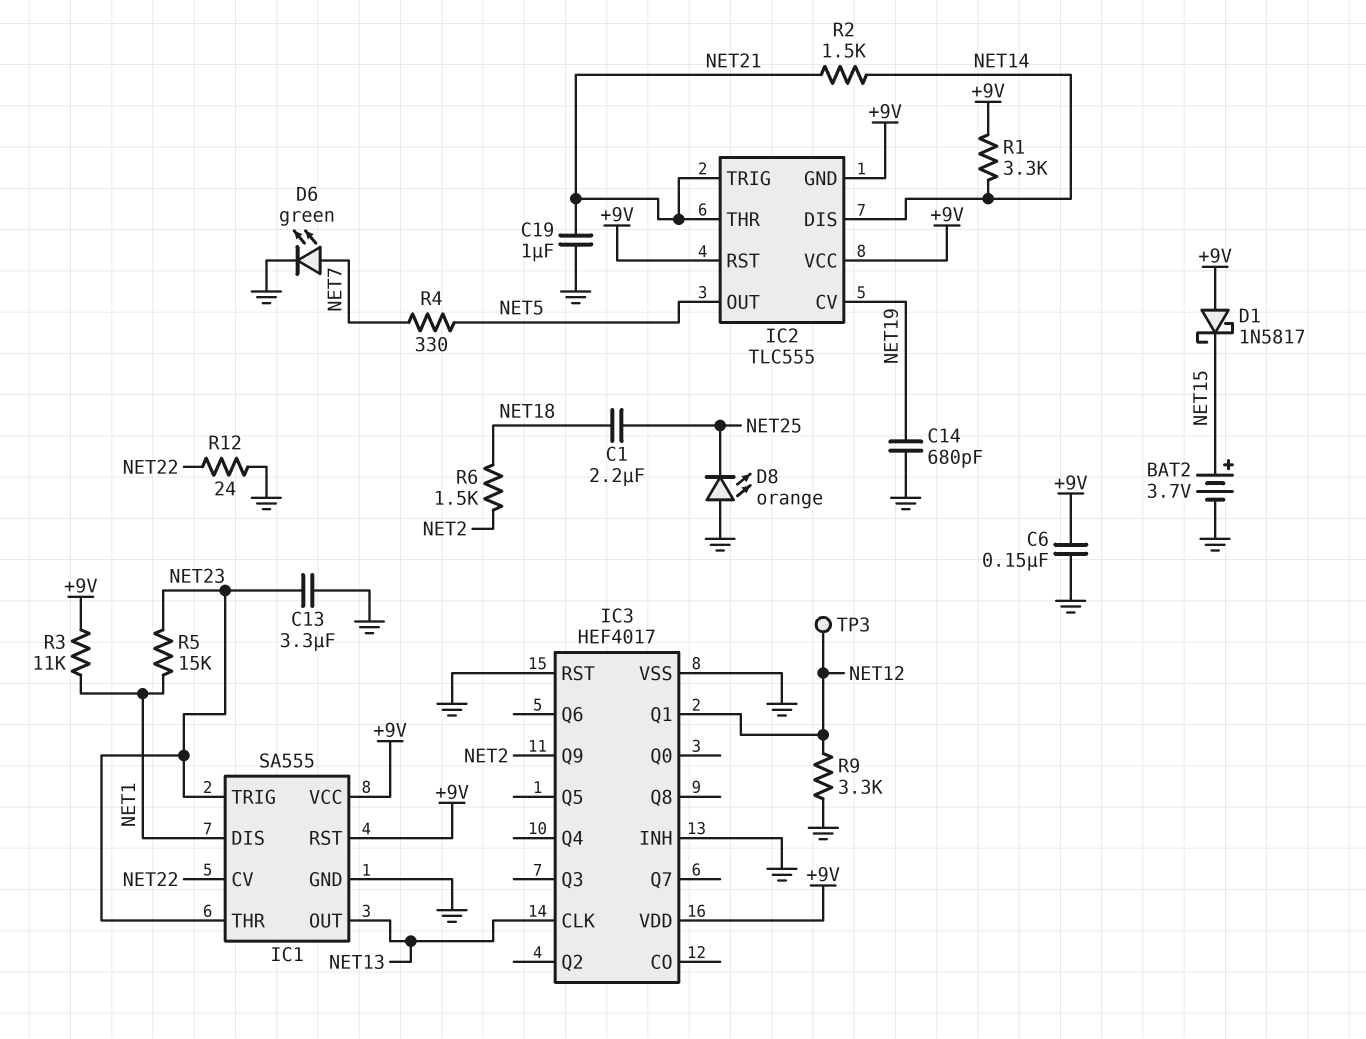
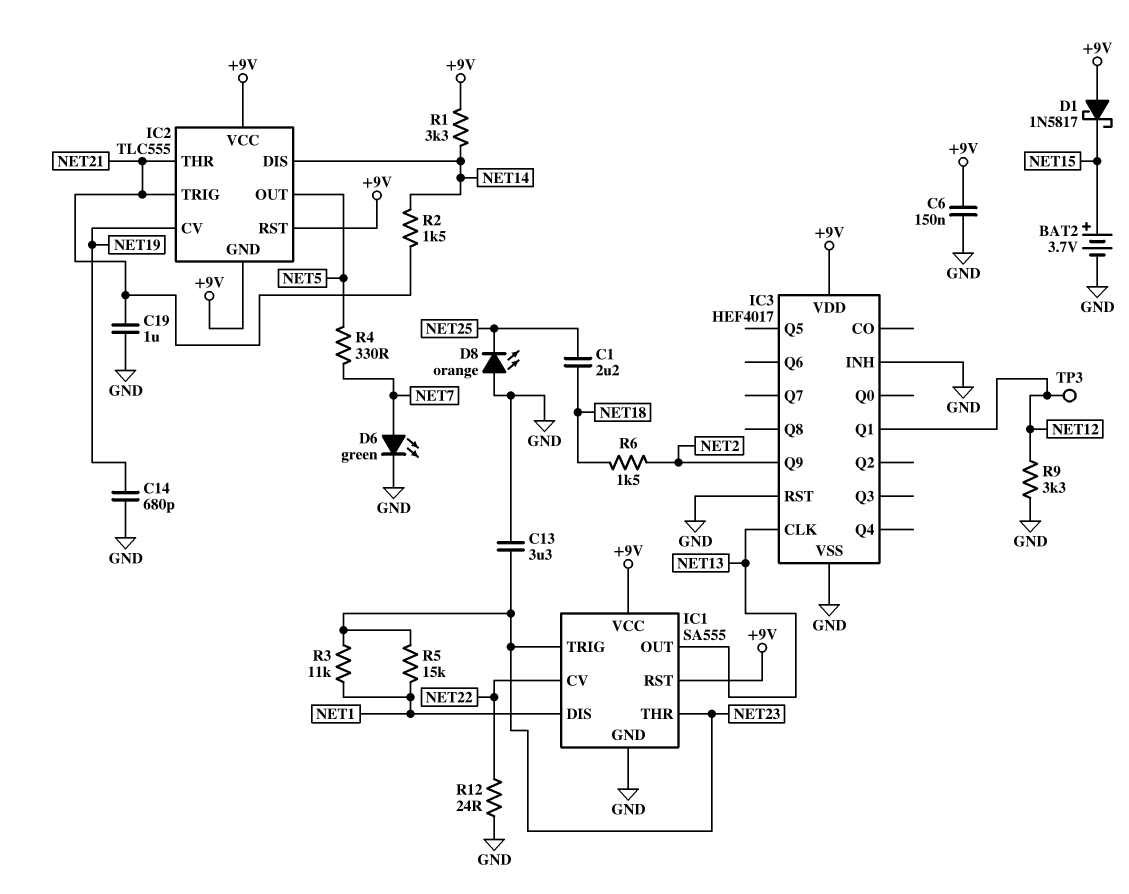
R3: 11k (+9V, NET1) -> 11k (NET1, NET23)

